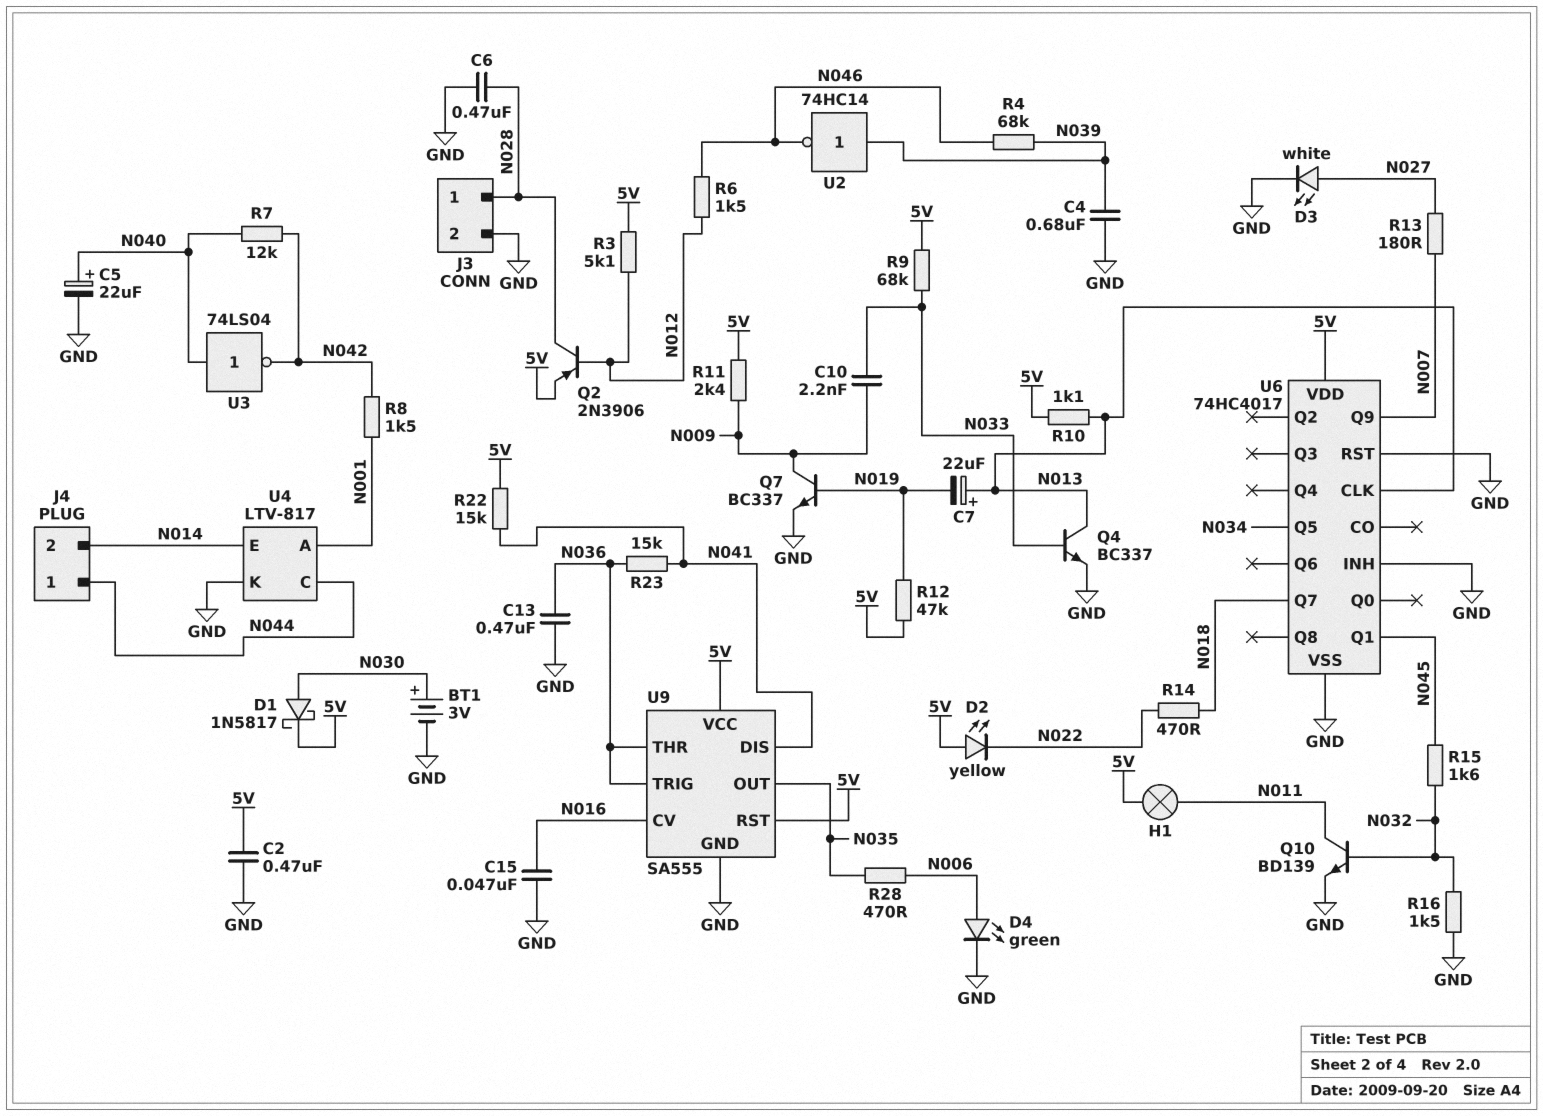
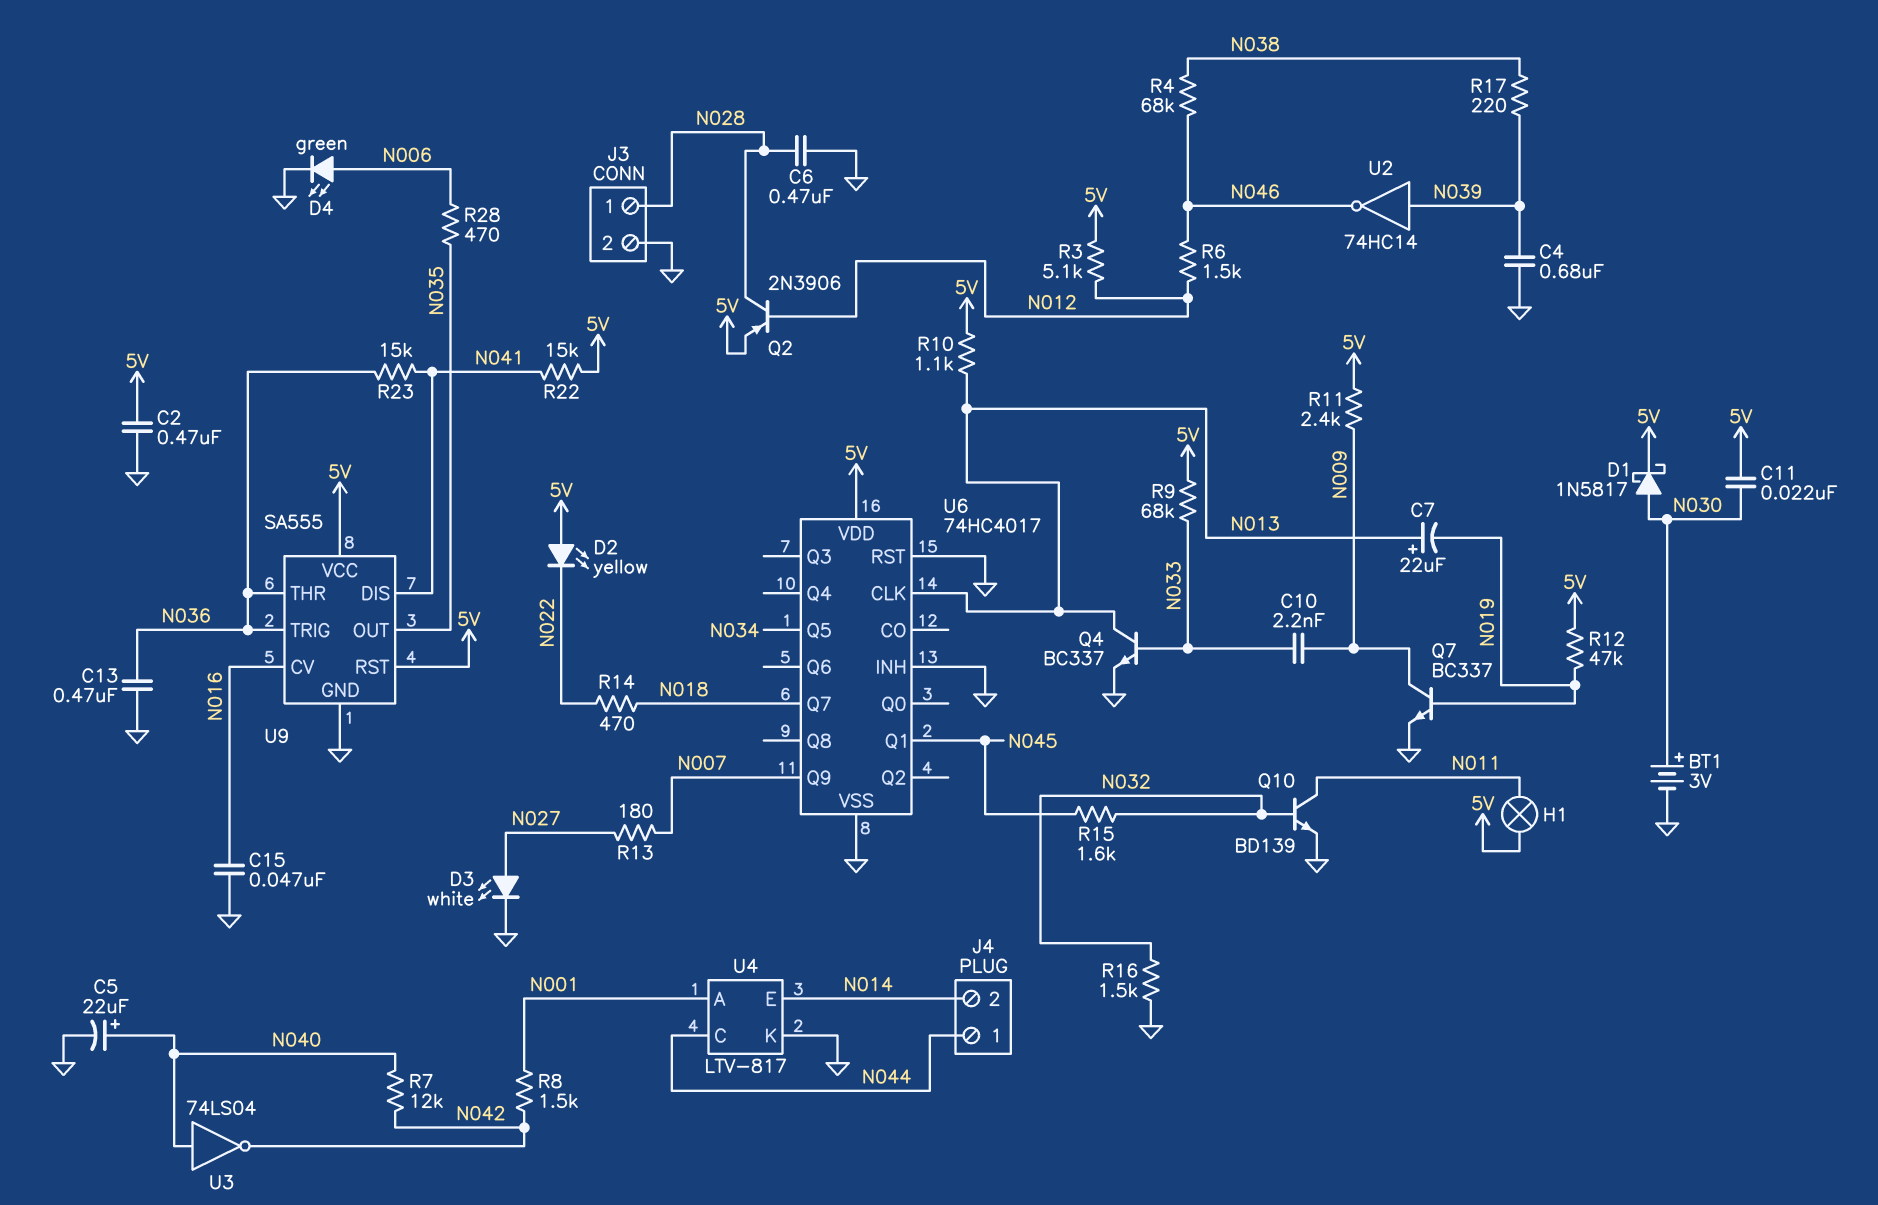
C11: none -> 22nF (5V, N030)
R4: 68k (N039, N046) -> 68k (N038, N046)
R17: none -> 220 (N038, N039)

